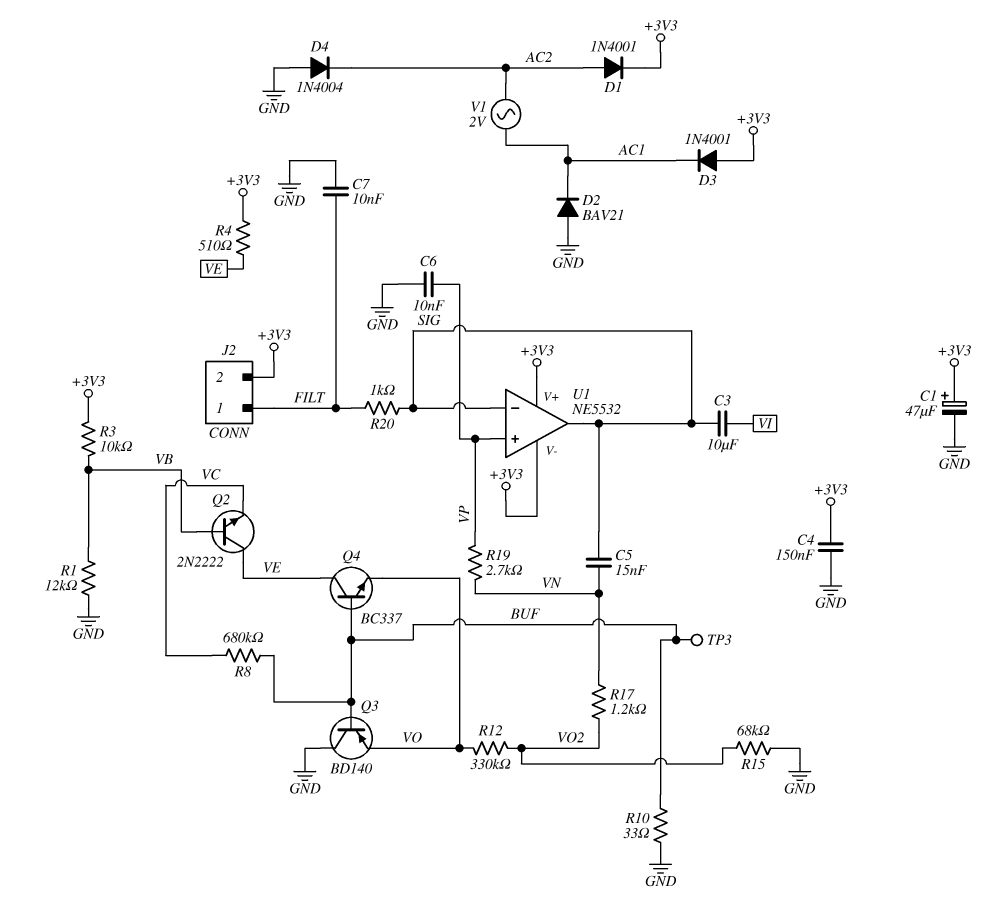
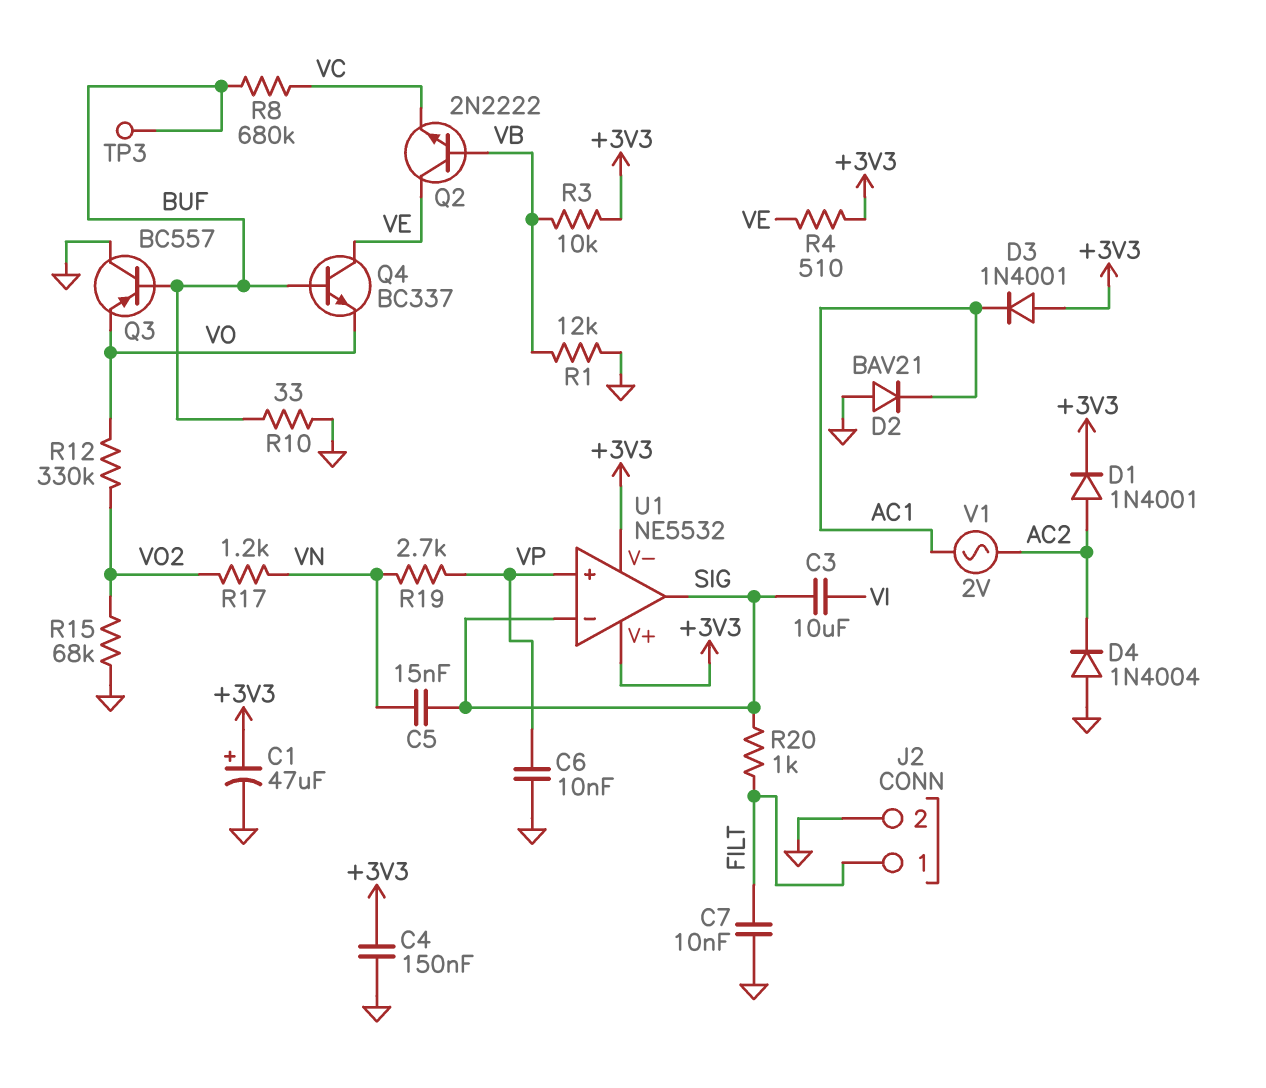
J2 pin 2: +3V3 -> GND
Q3: PNP BD140 (B BUF, C GND, E VO) -> PNP BC557 (B BUF, C GND, E VO)

